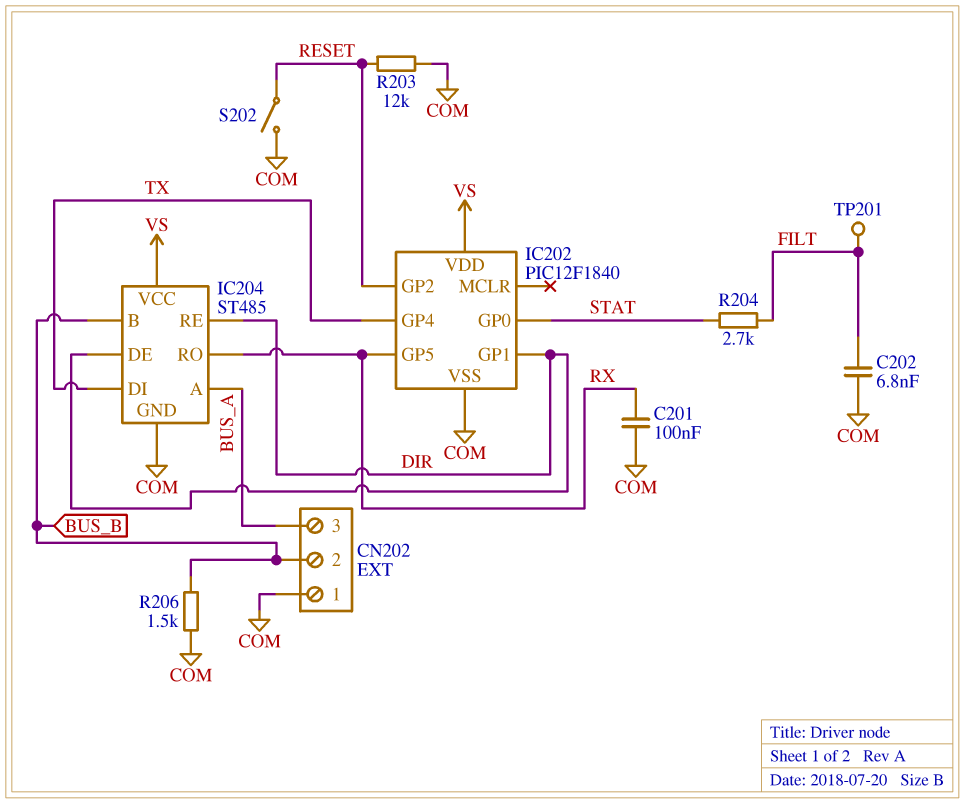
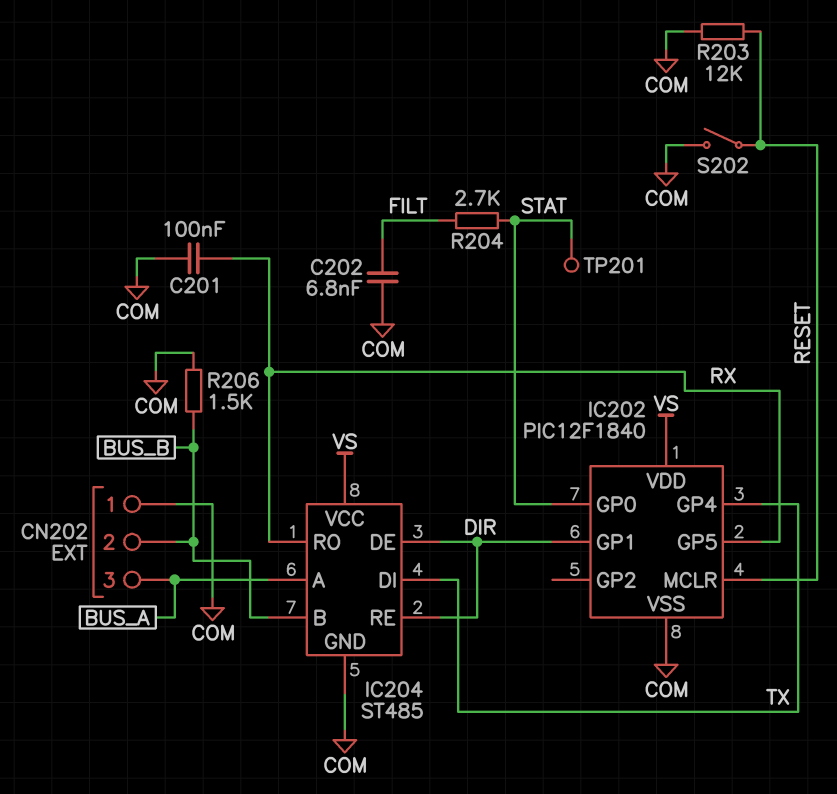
IC202 pin GP2: RESET -> none
IC202 pin MCLR: none -> RESET
TP201: test point (FILT) -> test point (STAT)

